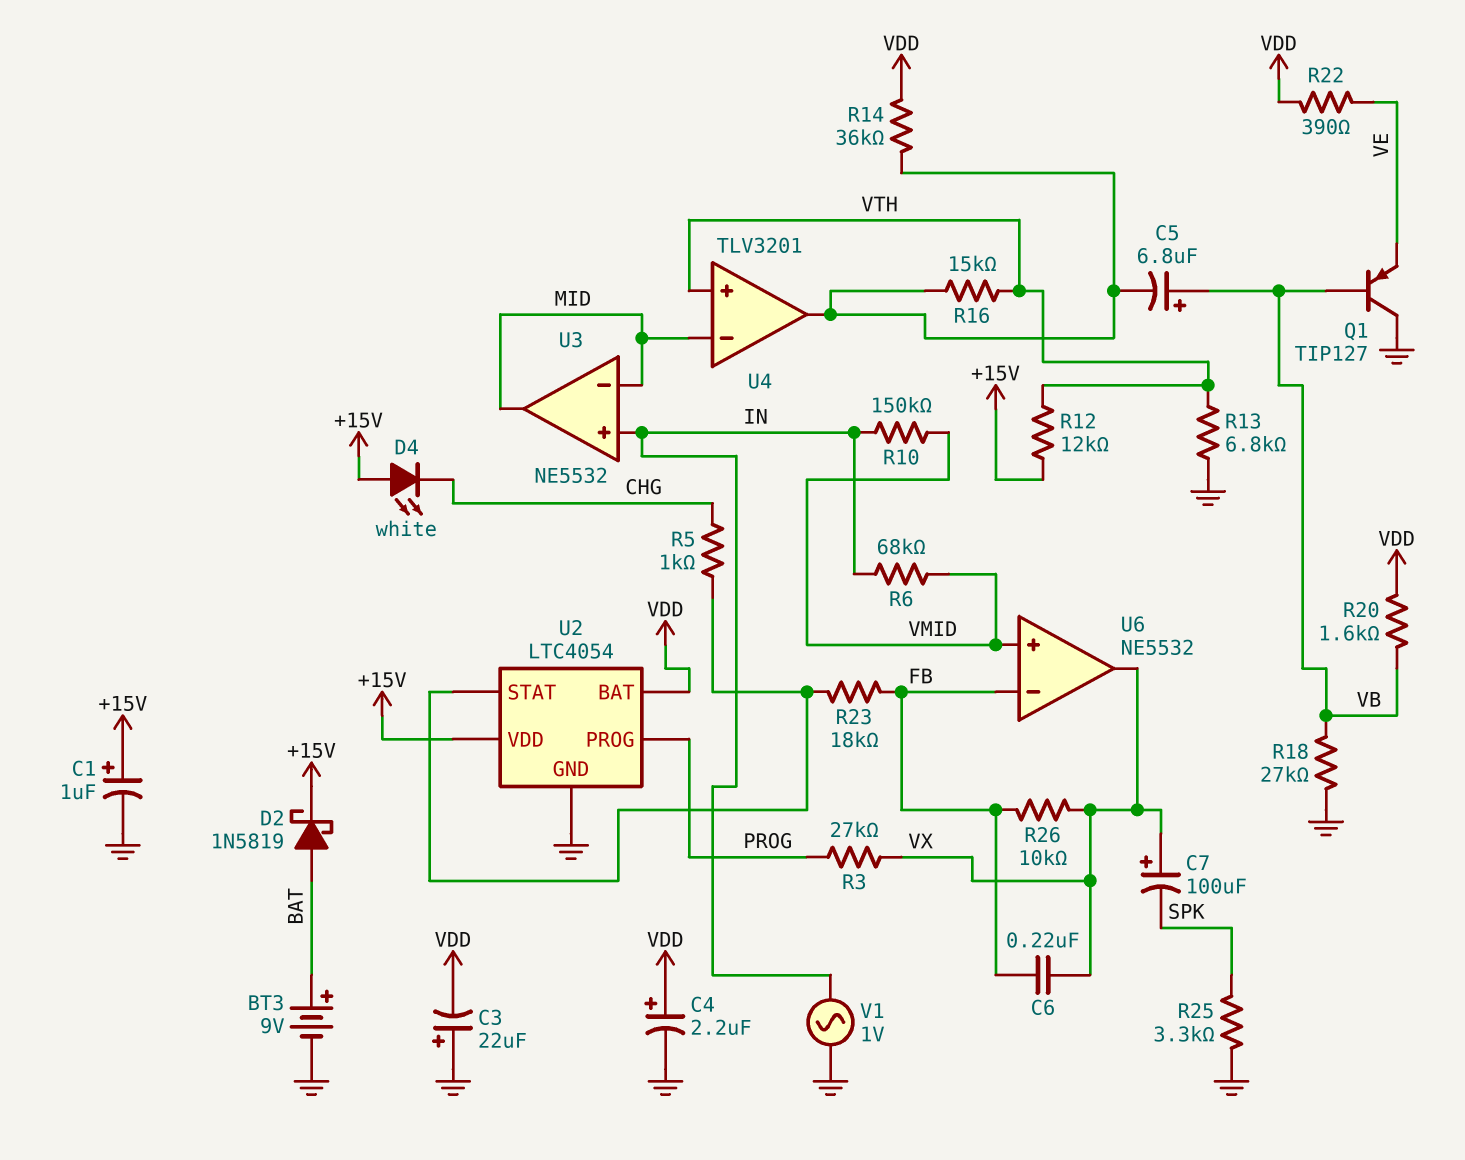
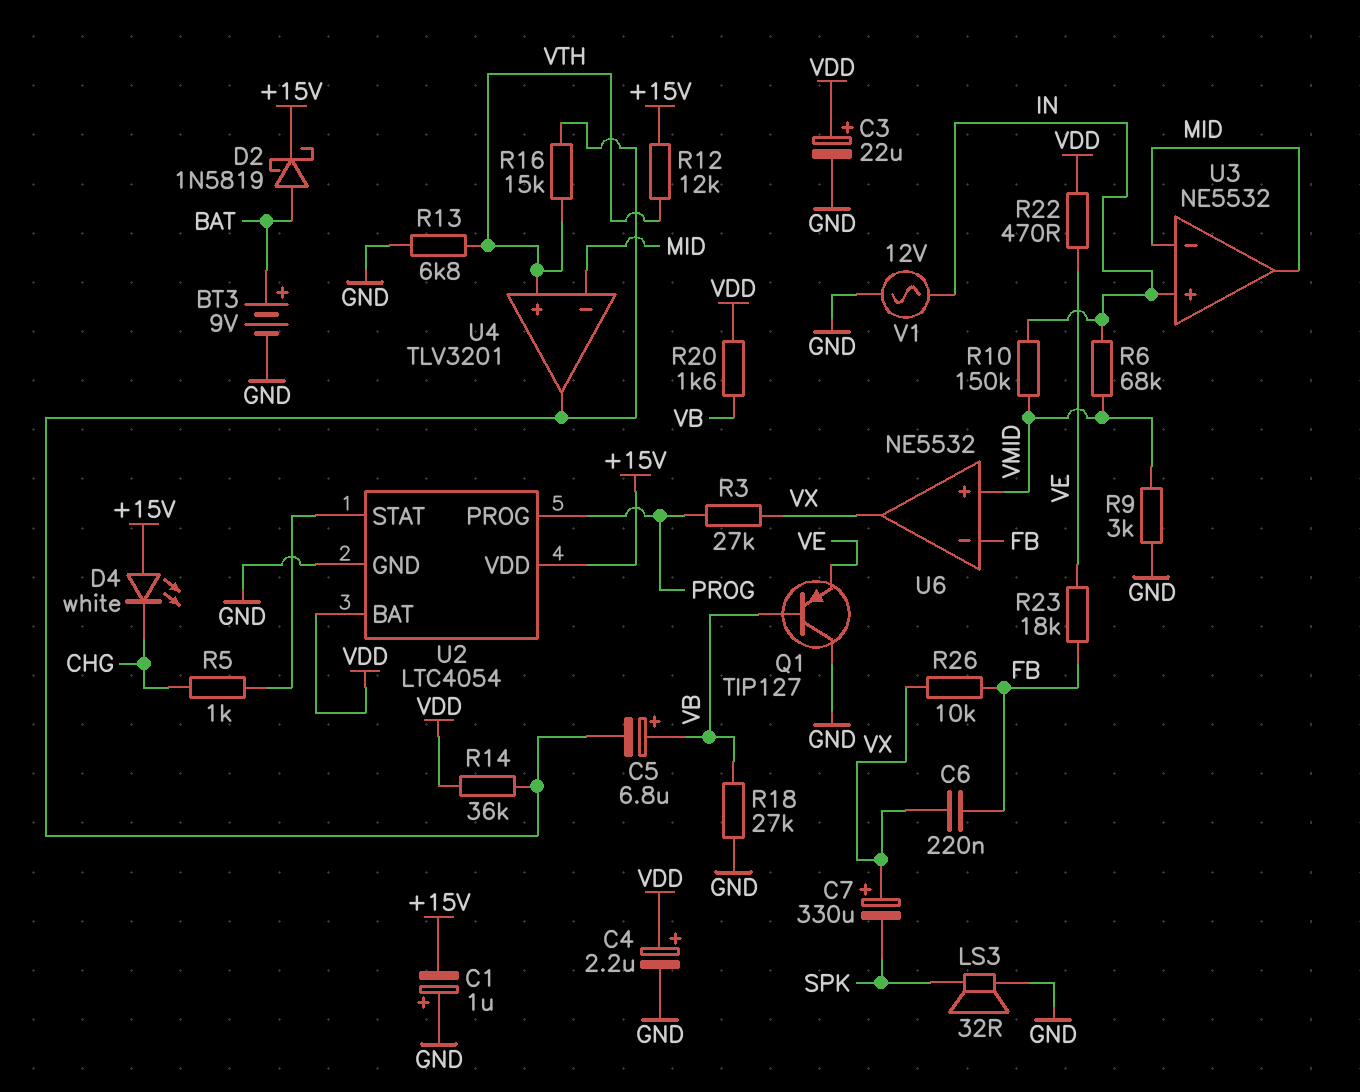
C1: 1uF (plus +15V, minus GND) -> 1uF (plus GND, minus +15V)
C3: 22uF (plus GND, minus VDD) -> 22uF (plus VDD, minus GND)
C7: 100uF (plus VX, minus SPK) -> 330uF (plus VX, minus SPK)
LS3: none -> speaker 32R (GND, SPK)
R9: none -> 3k (GND, VMID)
R22: 390 (VDD, VE) -> 470 (VDD, VE)
R23: 18k (FB, U2/STAT) -> 18k (FB, VE)
R25: 3.3k (GND, SPK) -> none
V1: AC 1V (GND, IN) -> AC 12V (GND, IN)

